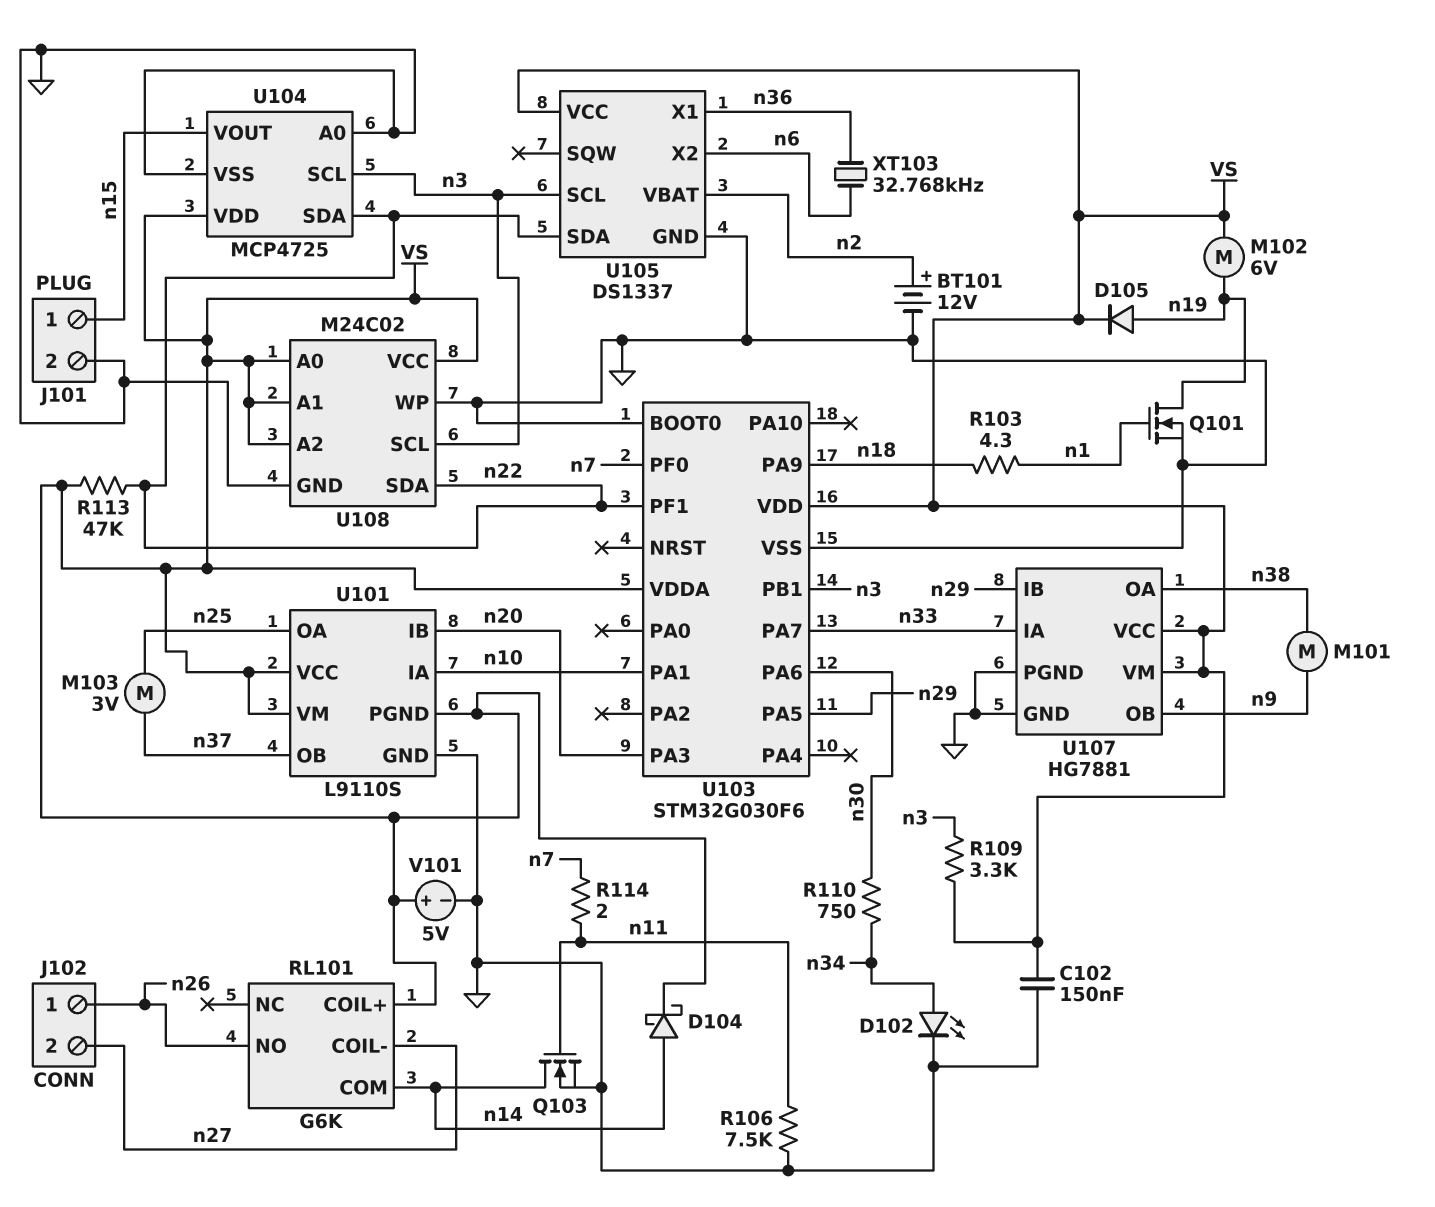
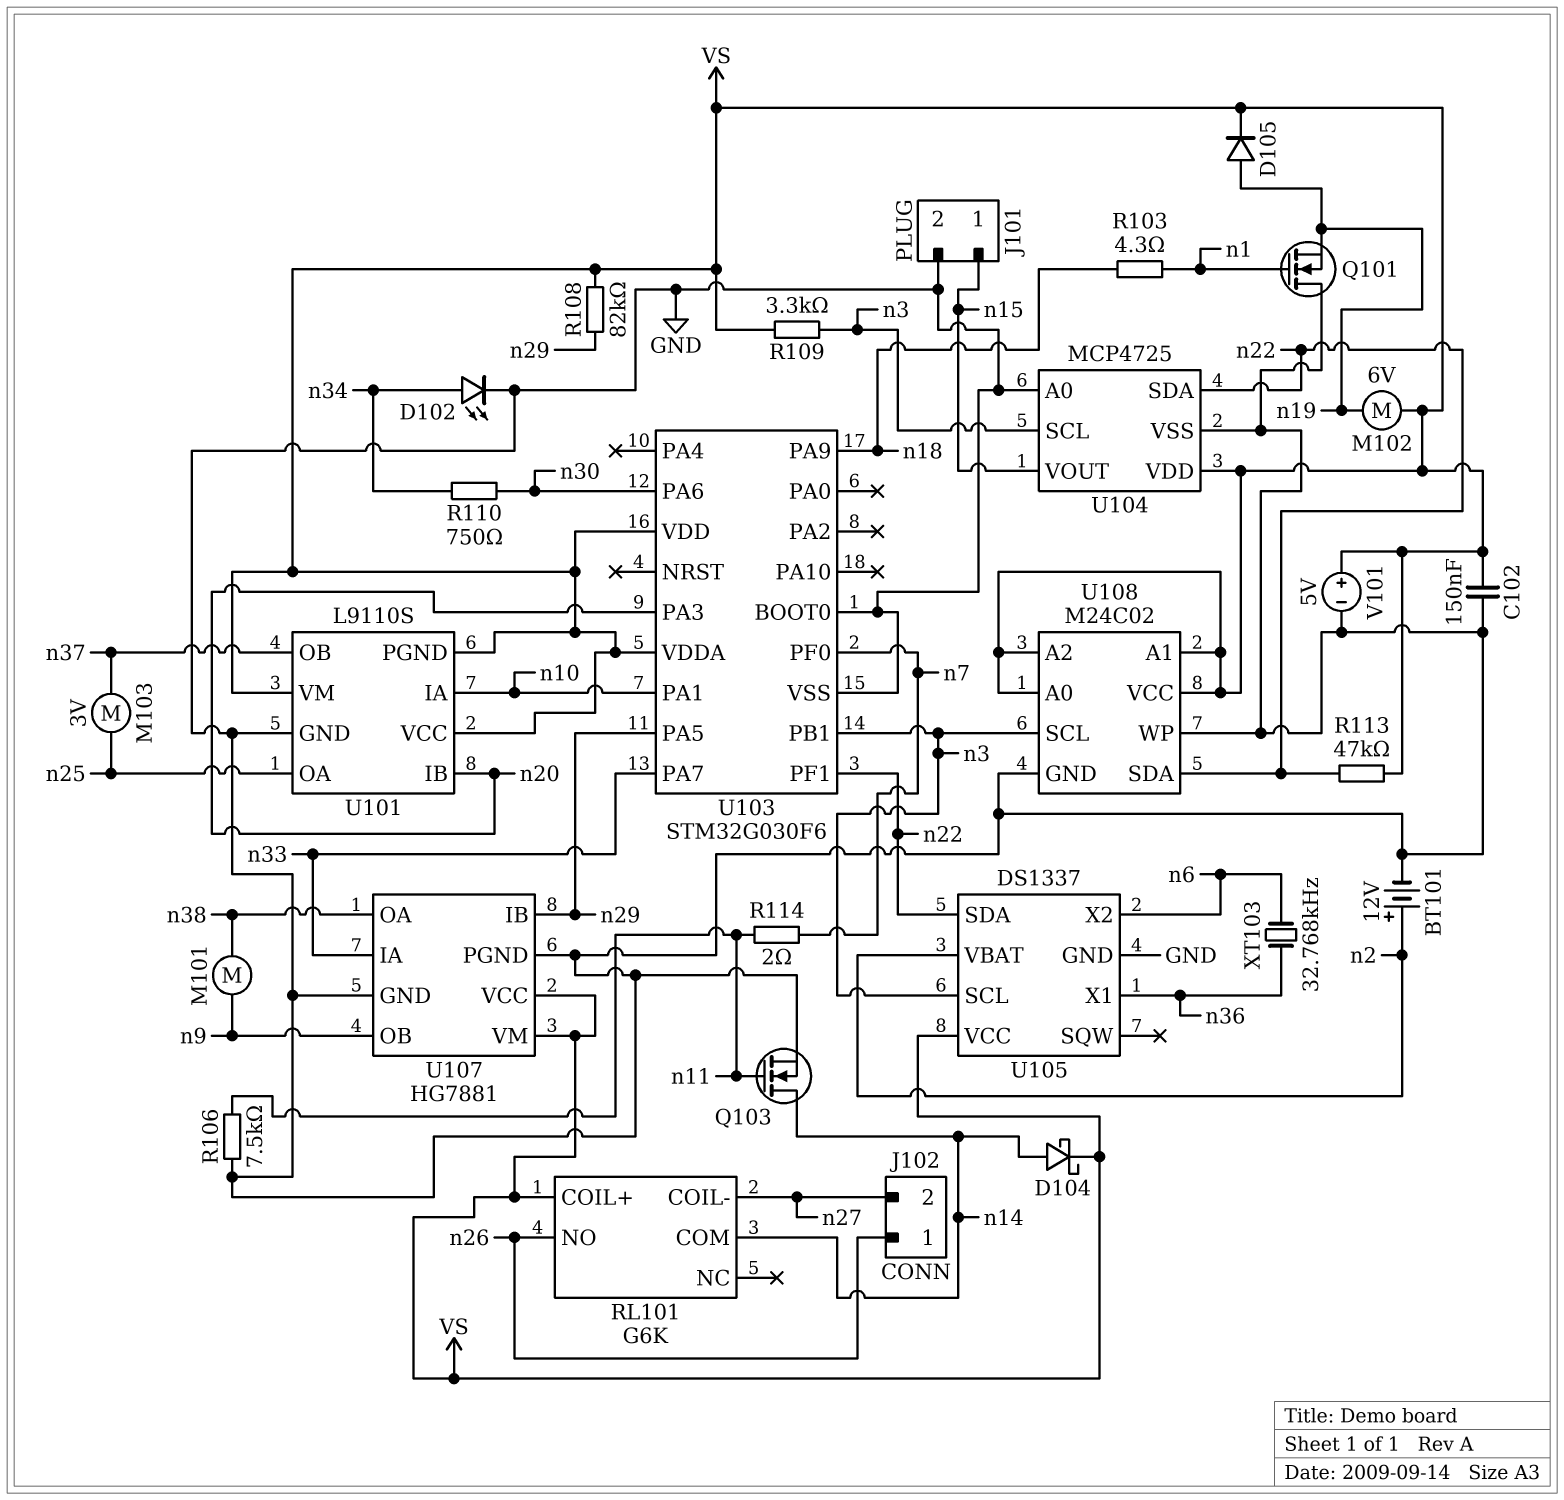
Q101: NMOS (G n1, D n19, S GND) -> NMOS (G n1, D GND, S n19)
R108: none -> 82k (VS, n29)

